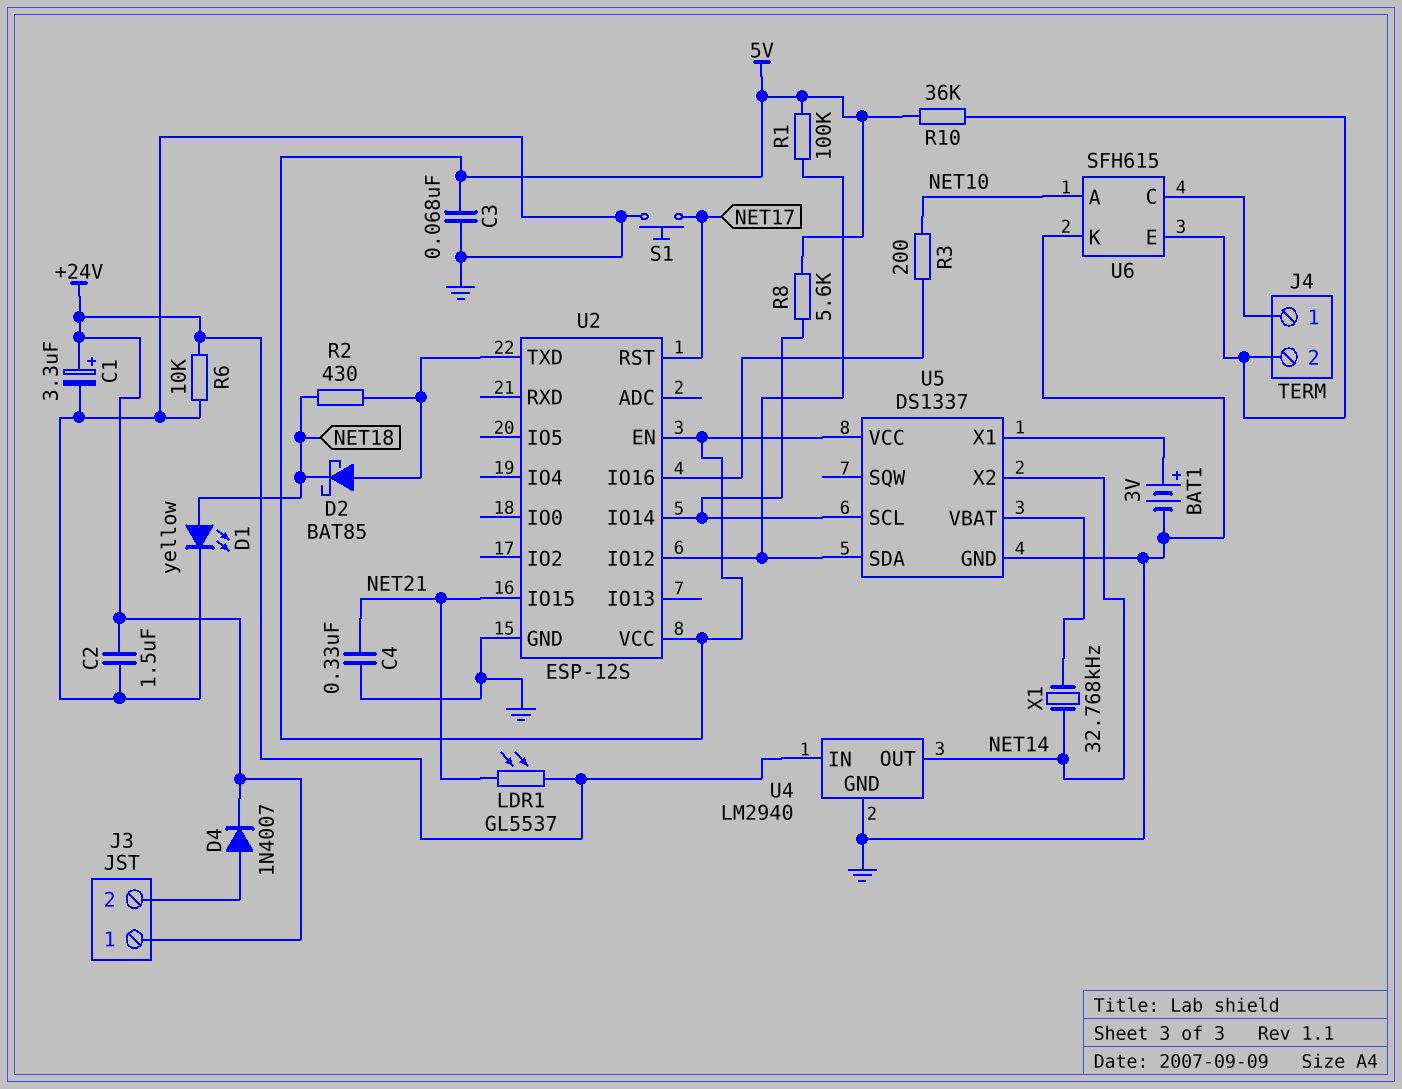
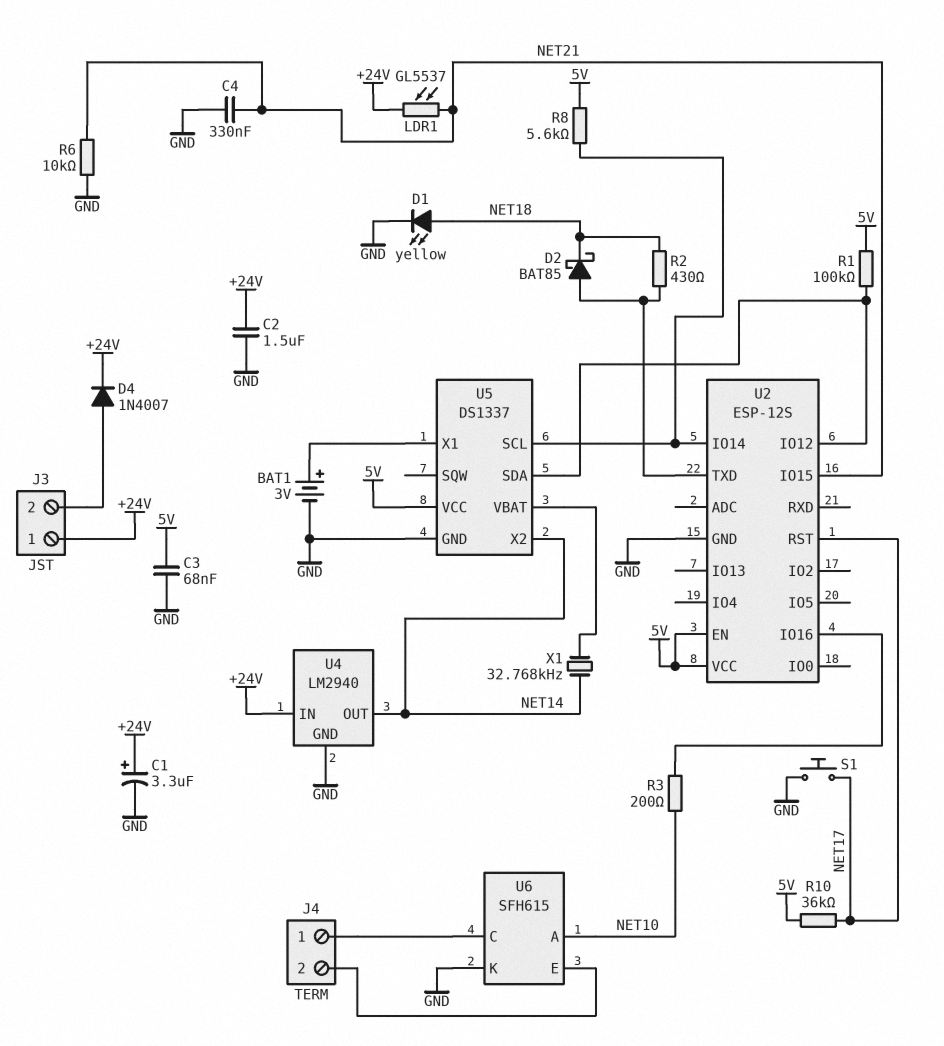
R6: 10k (+24V, GND) -> 10k (GND, NET21)
R10: 36k (5V, J4/2) -> 36k (5V, NET17)

